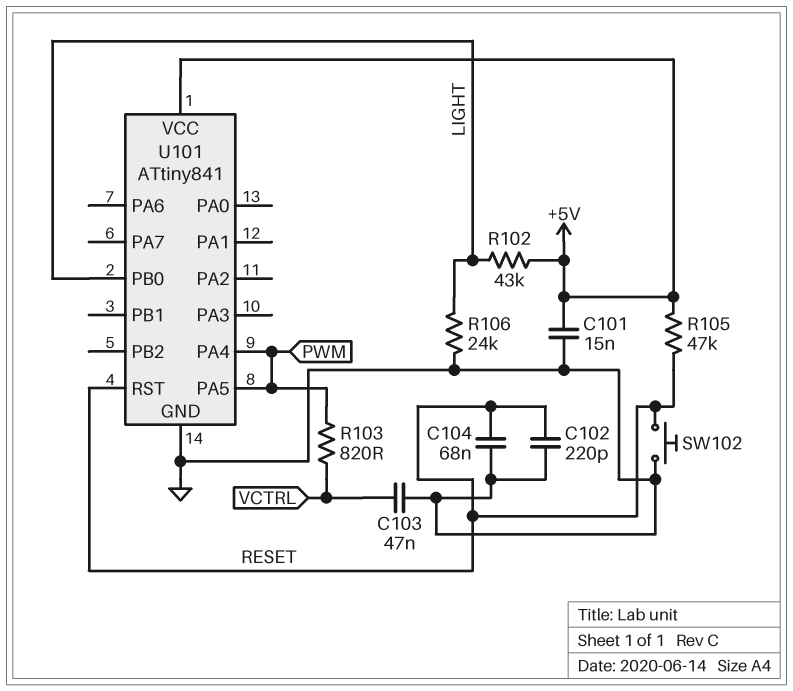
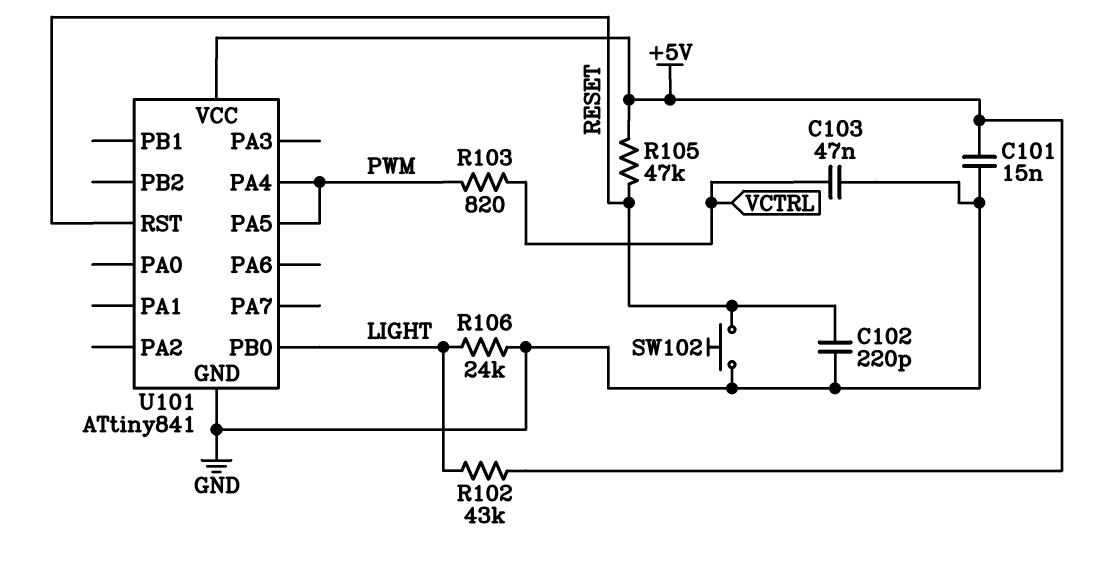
C104: 68nF (GND, RESET) -> none

